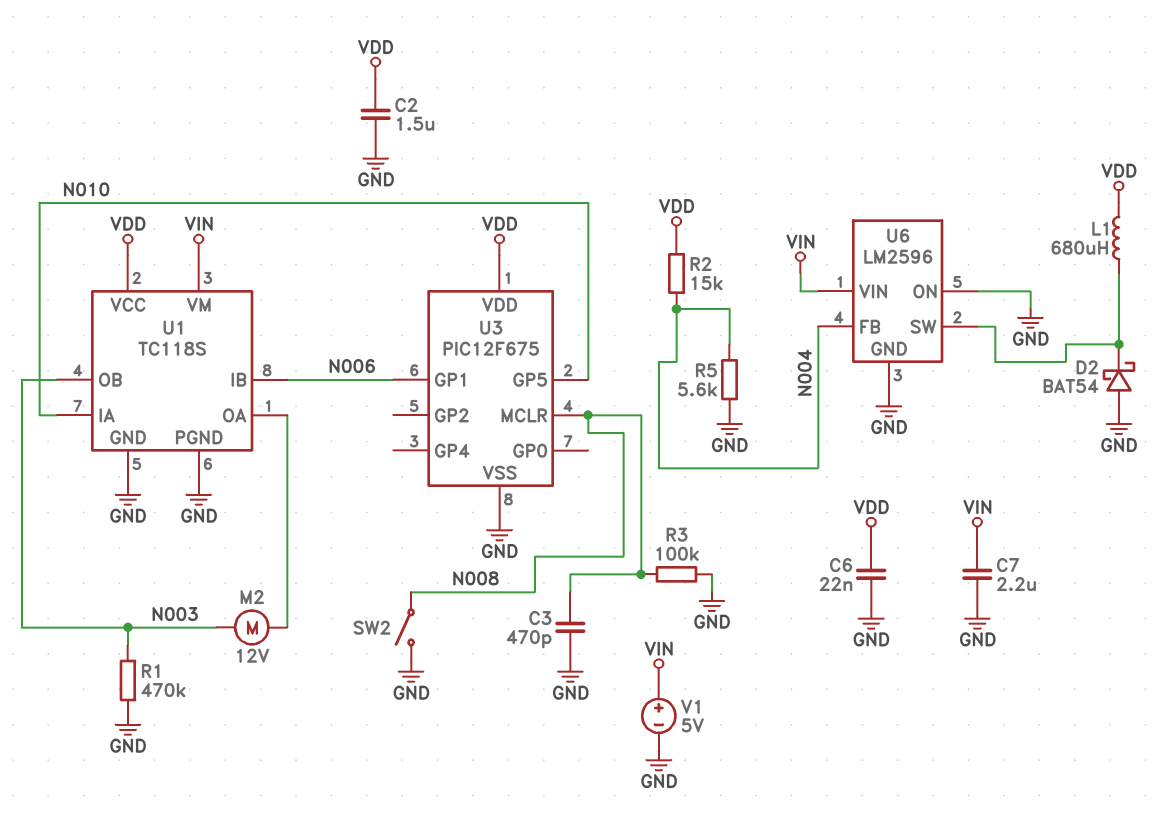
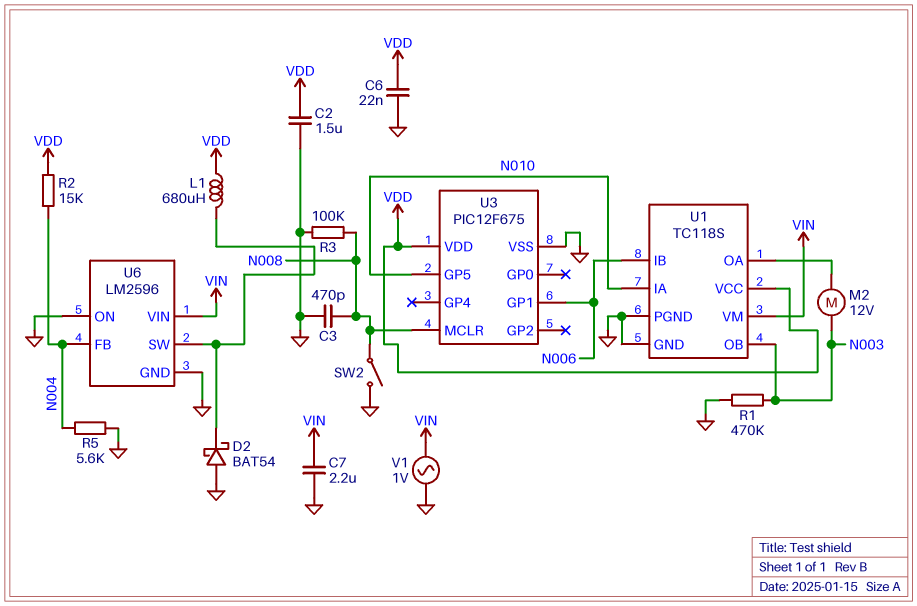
V1: 5V (plus VIN, minus GND) -> AC 1V (GND, VIN)

